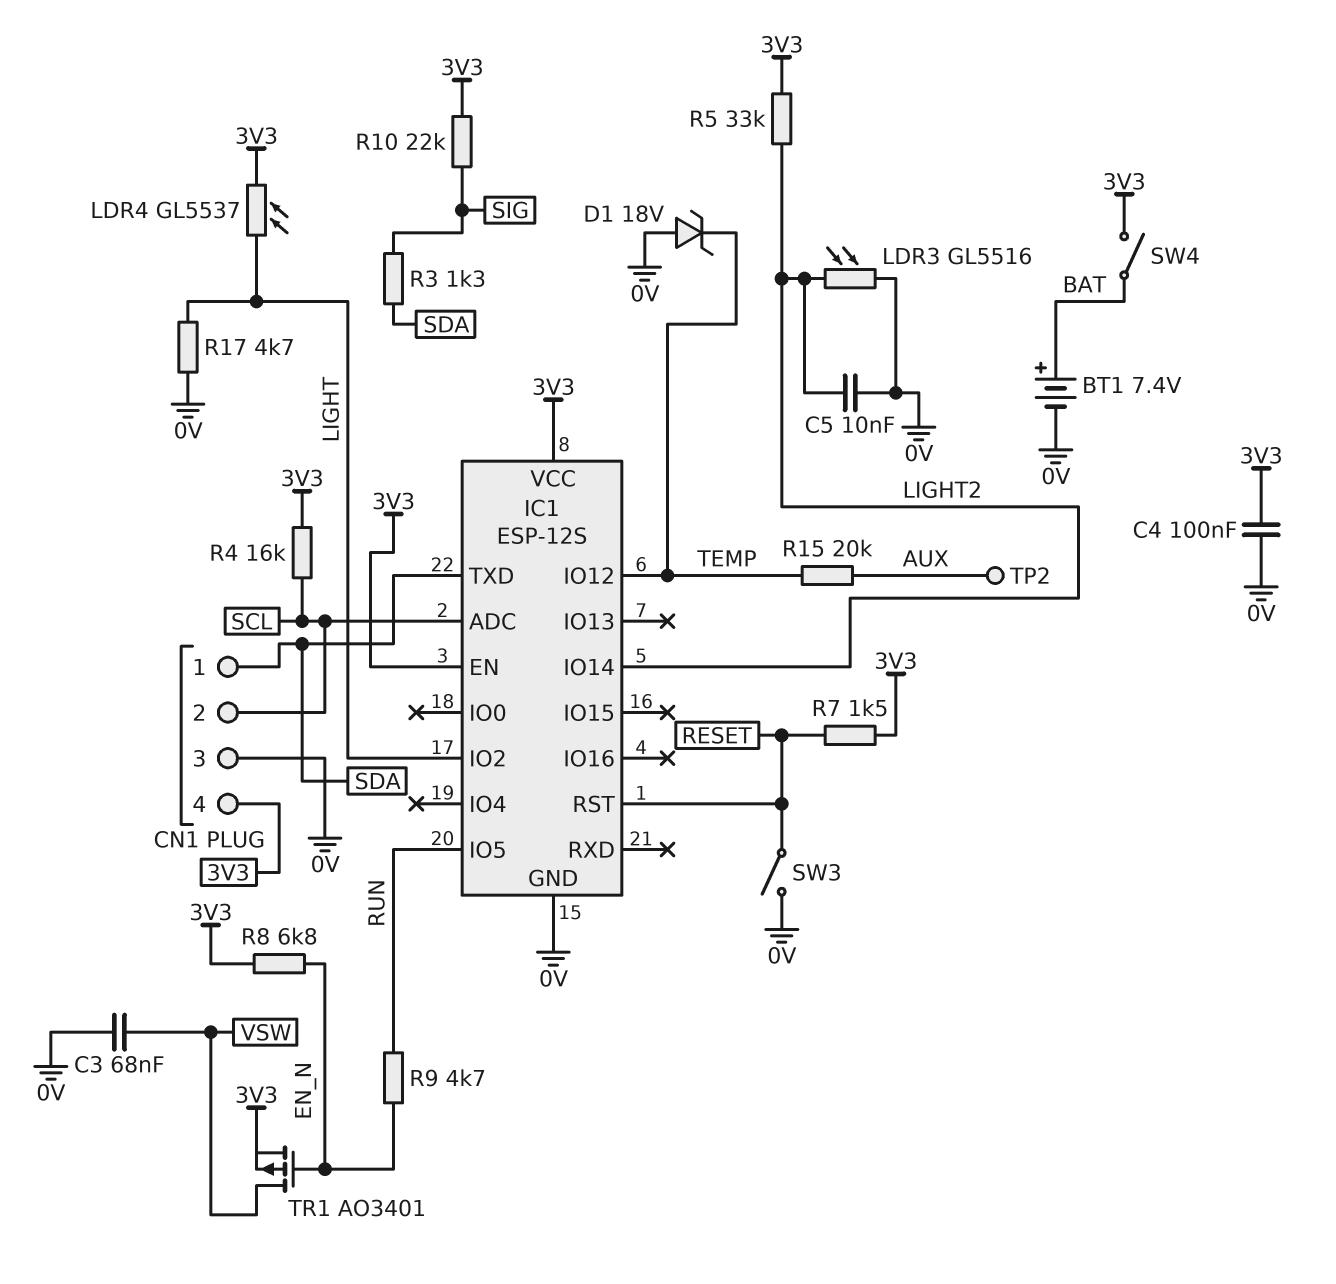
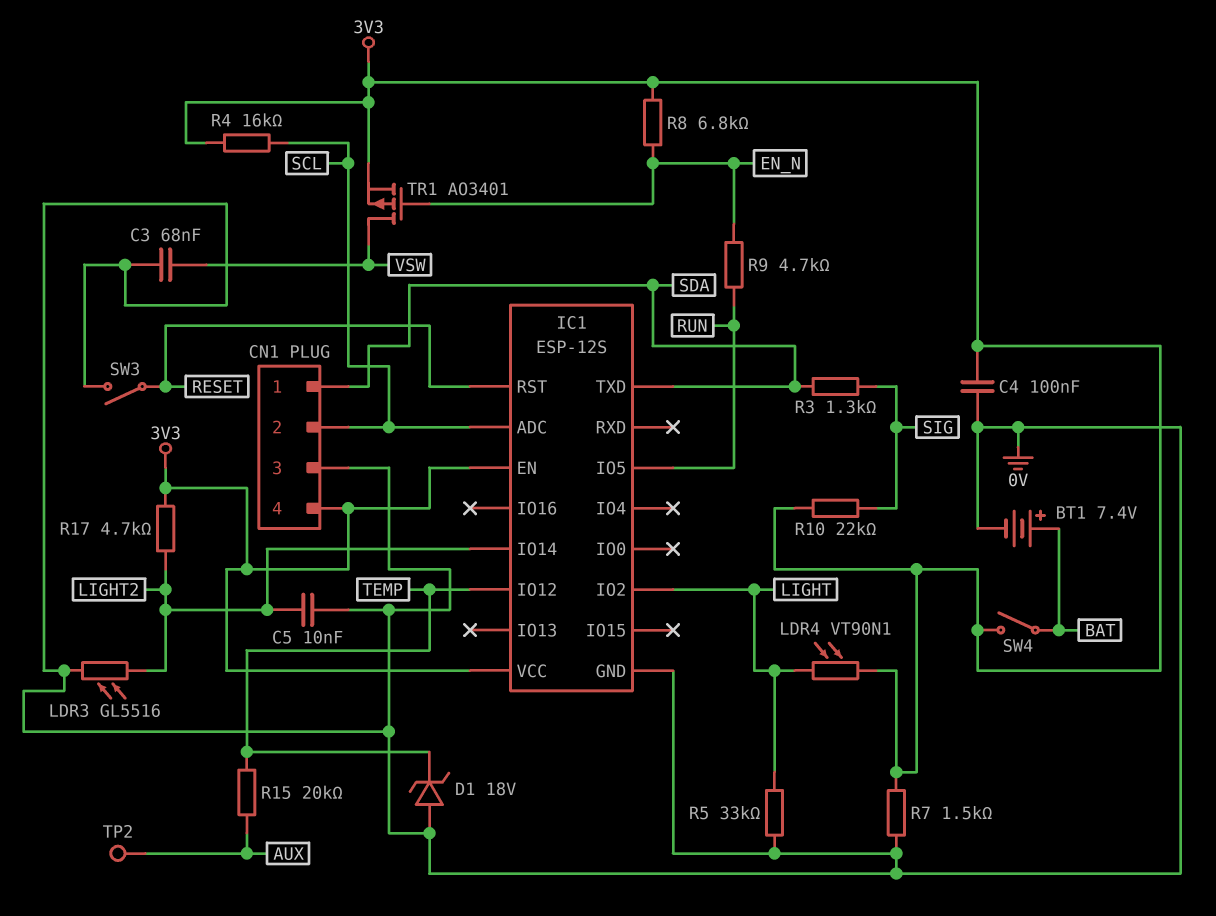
LDR4: GL5537 (3V3, LIGHT) -> VT90N1 (3V3, LIGHT)
R5: 33k (3V3, LIGHT2) -> 33k (0V, LIGHT)
R7: 1.5k (3V3, RESET) -> 1.5k (0V, 3V3)
R17: 4.7k (0V, LIGHT) -> 4.7k (3V3, LIGHT2)

